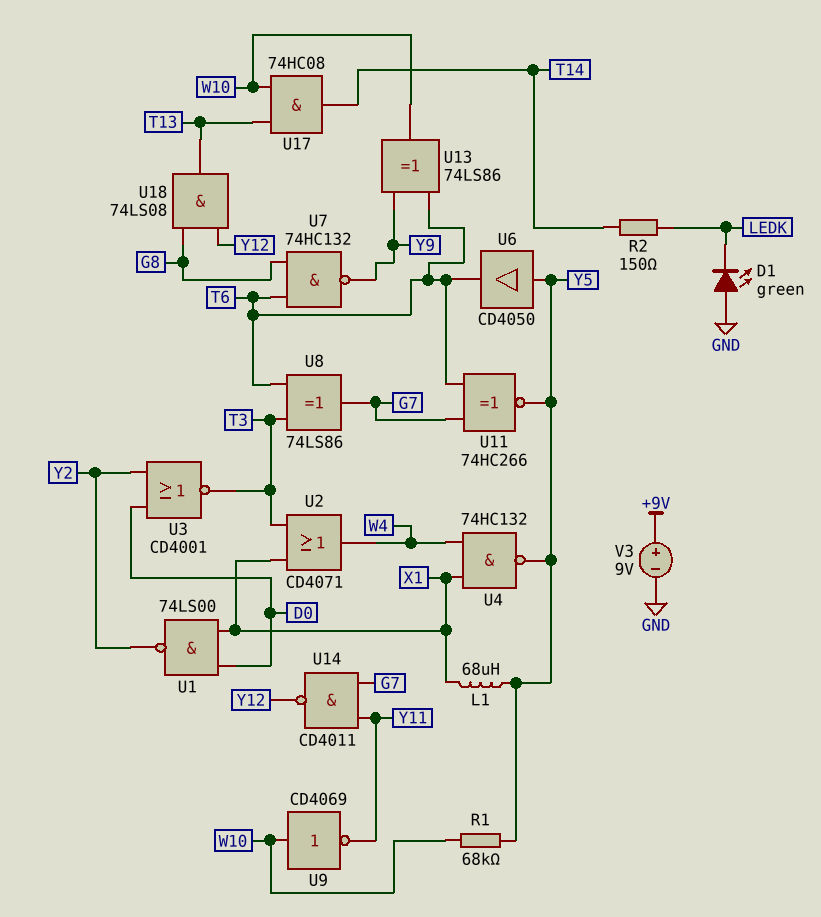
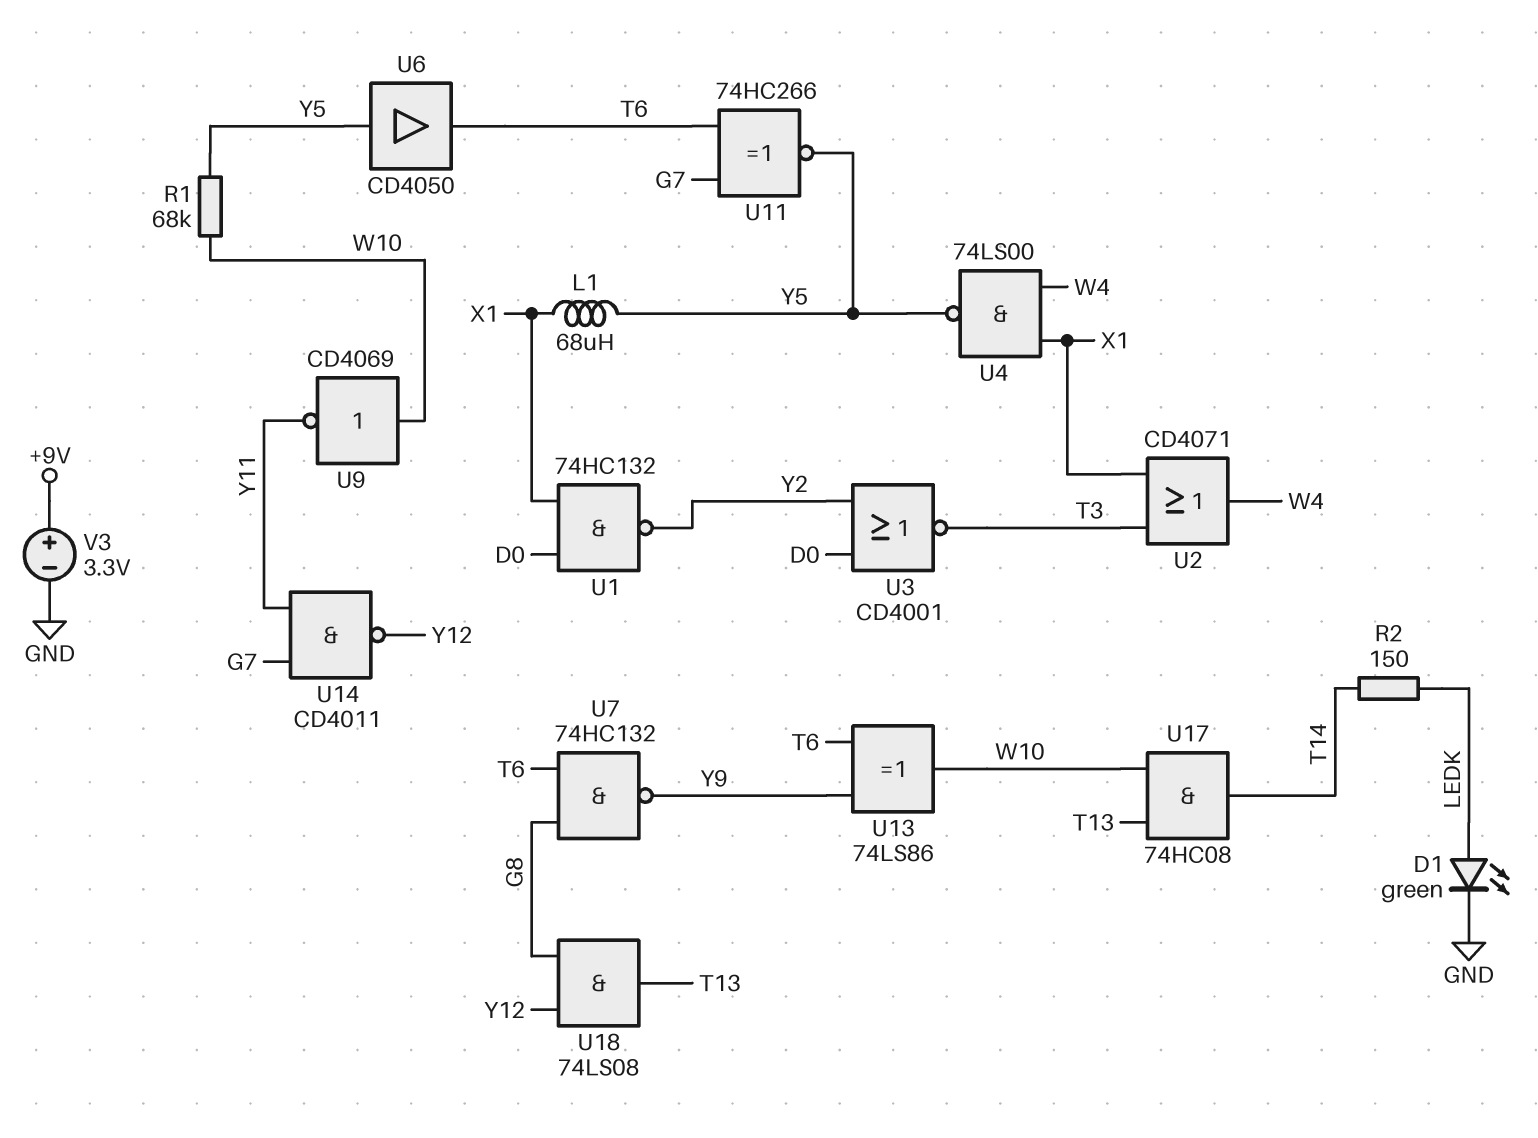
D1: LED green (A GND, K LEDK) -> LED green (A LEDK, K GND)
U1: NAND 74LS00 (in D0, in X1, out Y2) -> NAND 74HC132 (in D0, in X1, out Y2)
U4: NAND 74HC132 (in W4, in X1, out Y5) -> NAND 74LS00 (in W4, in X1, out Y5)
U8: XOR 74LS86 (in T3, in T6, out G7) -> none
V3: 9V (plus +9V, minus GND) -> 3.3V (plus +9V, minus GND)

